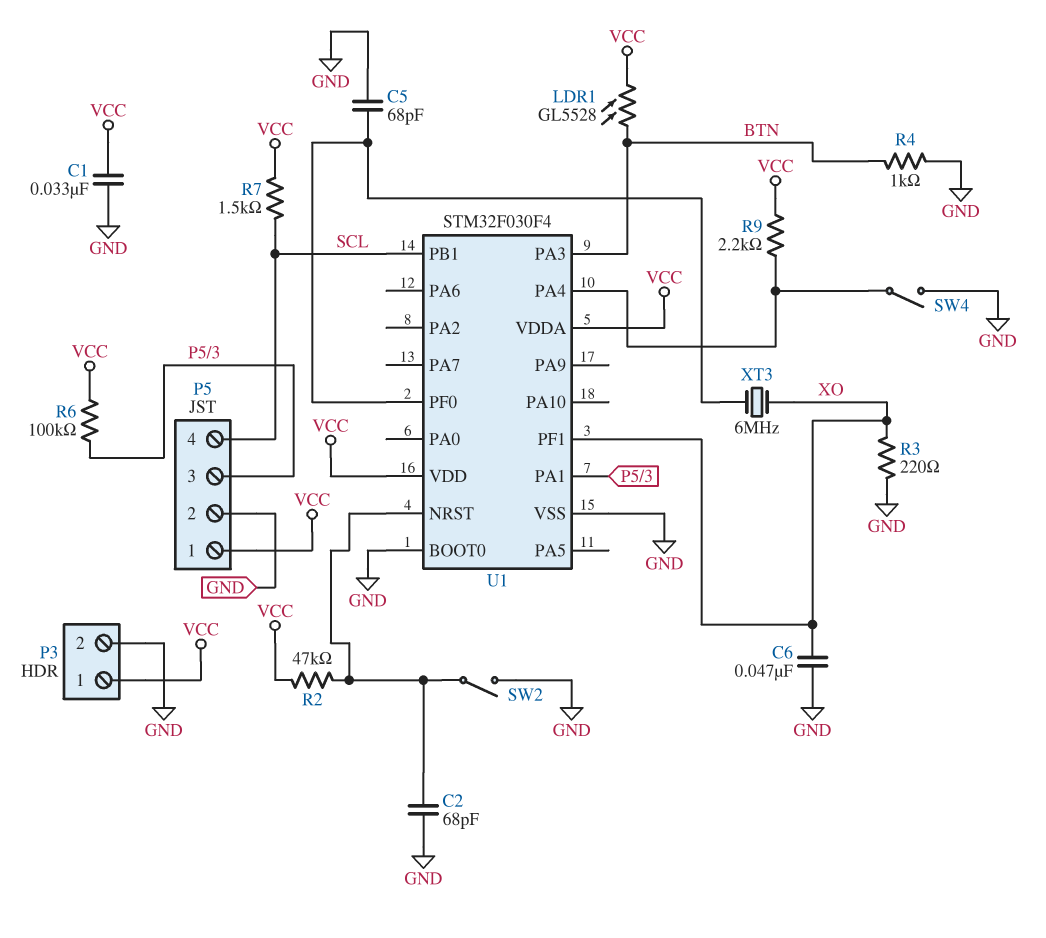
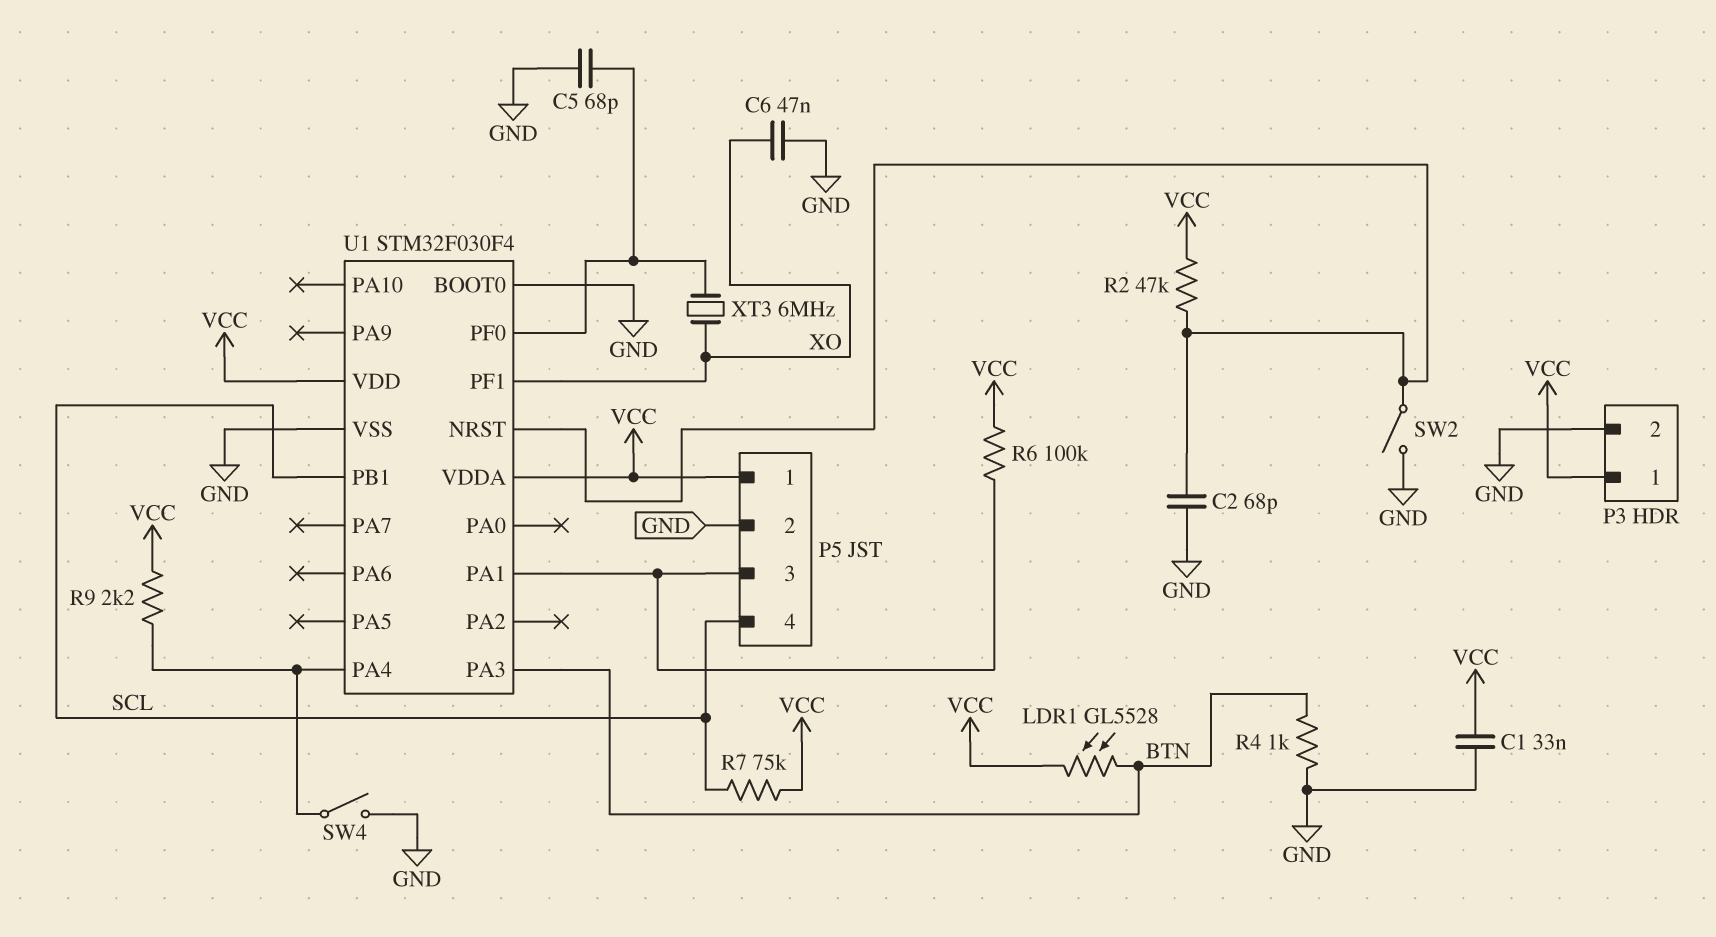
R3: 220 (GND, XO) -> none
R7: 1.5k (SCL, VCC) -> 75k (SCL, VCC)

